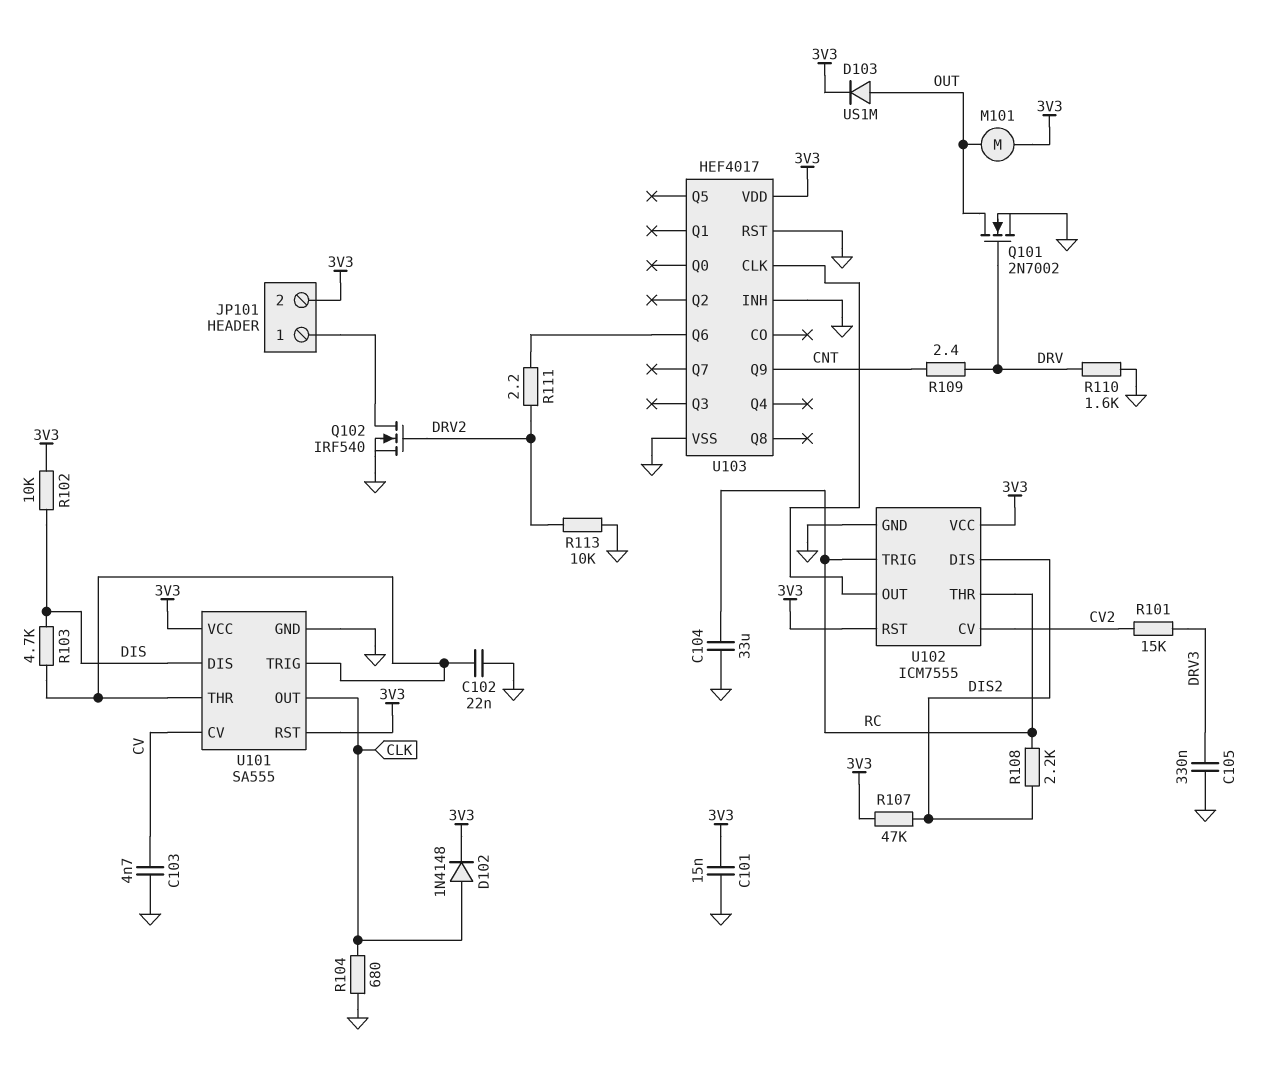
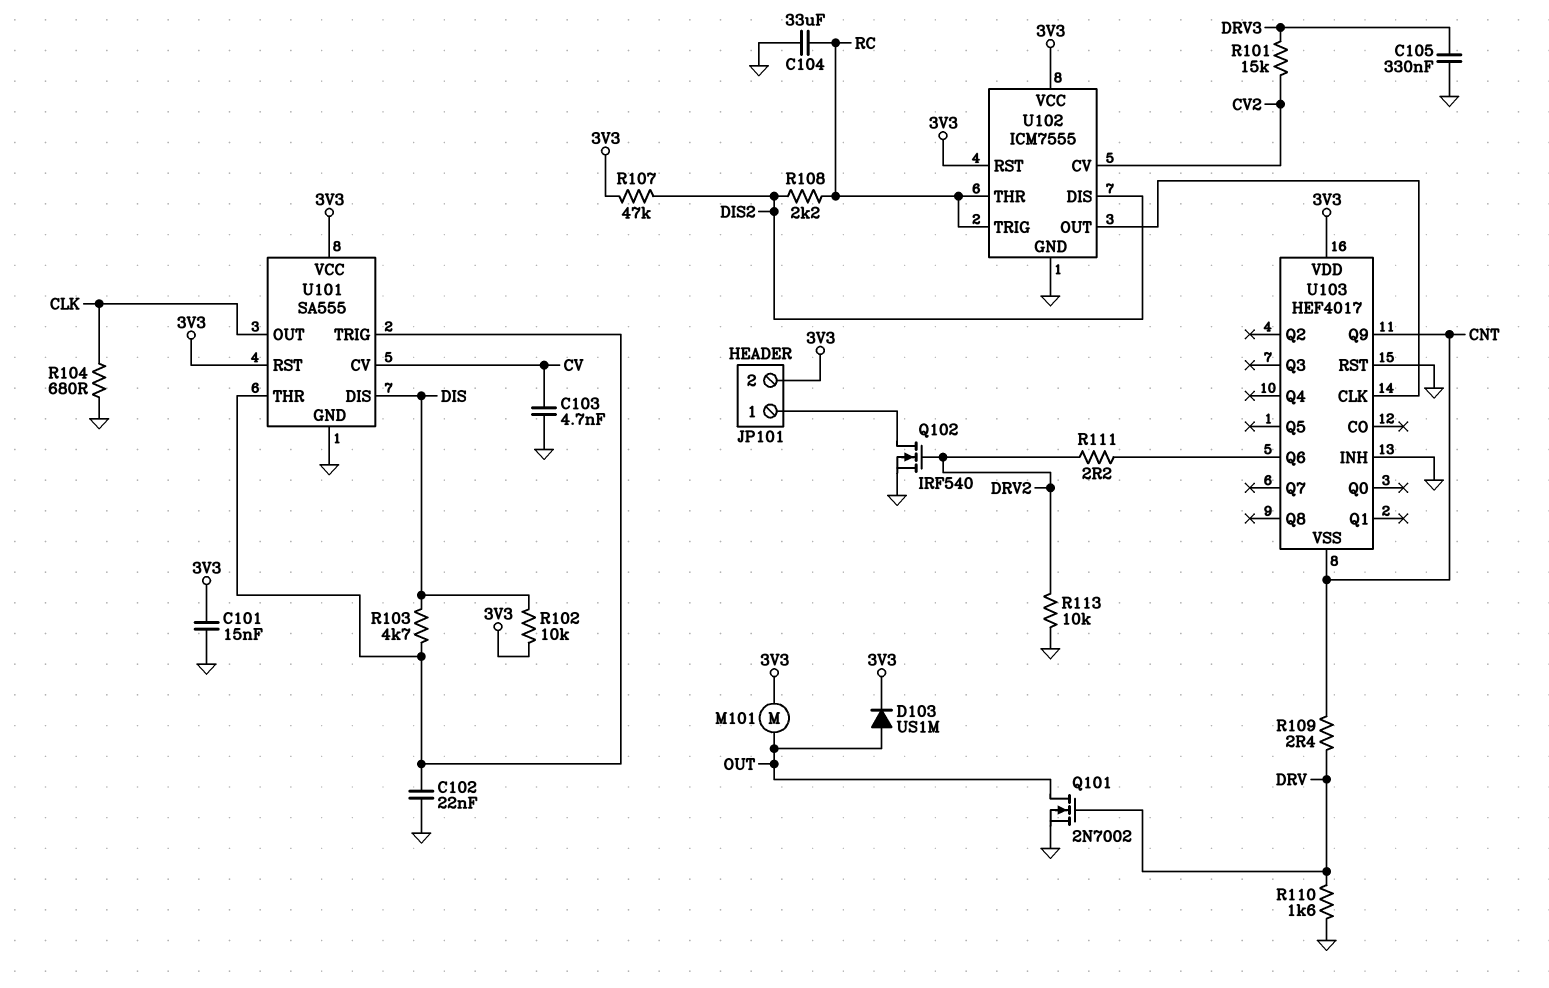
D102: diode 1N4148 (A CLK, K 3V3) -> none
U103 pin VSS: GND -> CNT

